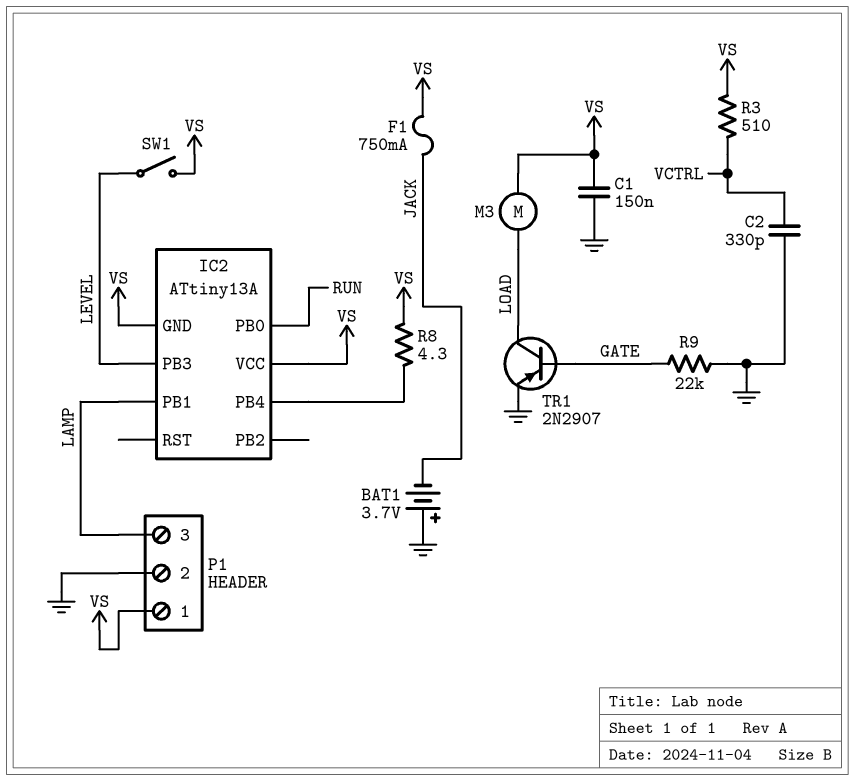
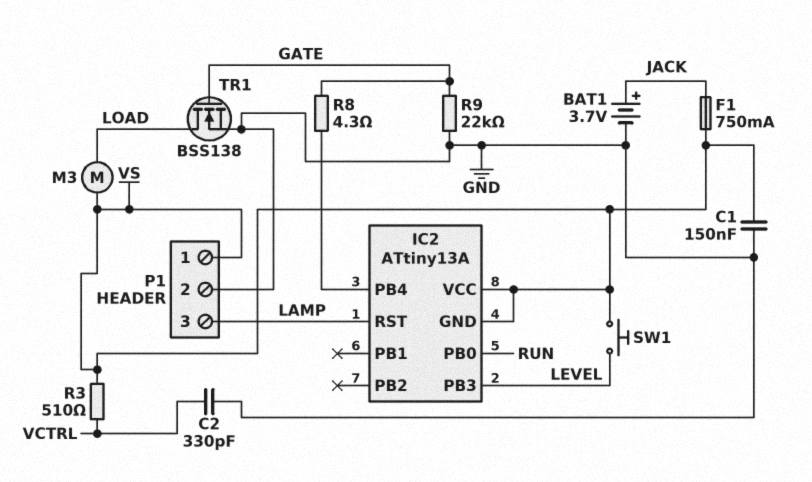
BAT1: 3.7V (plus GND, minus JACK) -> 3.7V (plus JACK, minus GND)
IC2 pin PB1: LAMP -> none
IC2 pin RST: none -> LAMP
R8: 4.3 (IC2/PB4, VS) -> 4.3 (GATE, IC2/PB4)
SW1: switch (LEVEL, VS) -> button (LEVEL, VS)
TR1: PNP 2N2907 (B GATE, C LOAD, E GND) -> NMOS BSS138 (G GATE, D LOAD, S GND)

